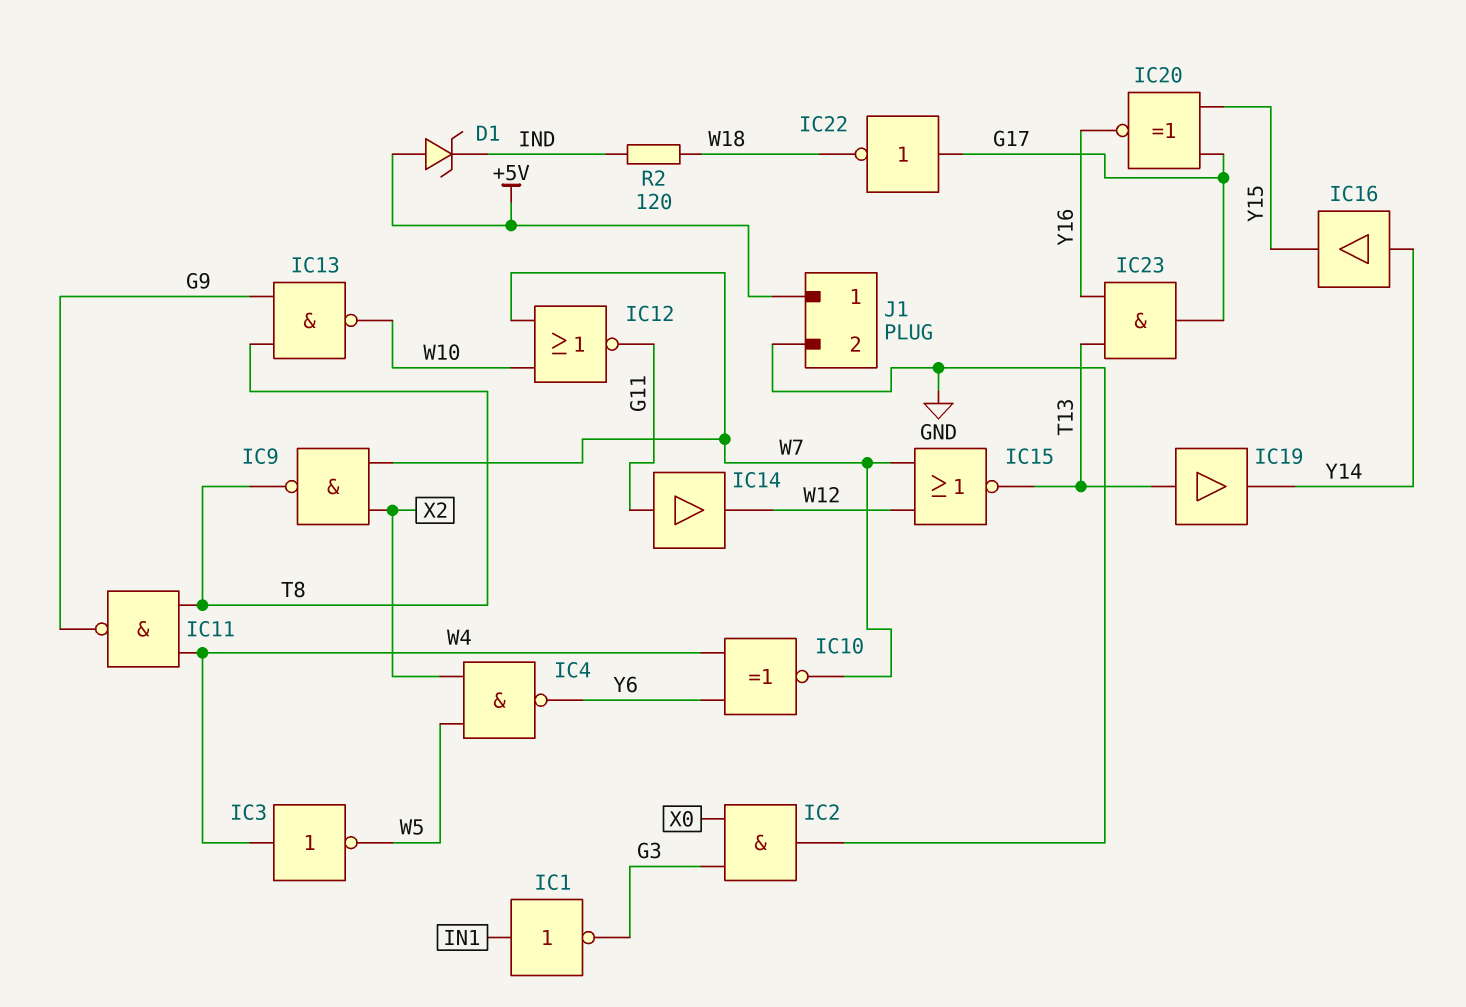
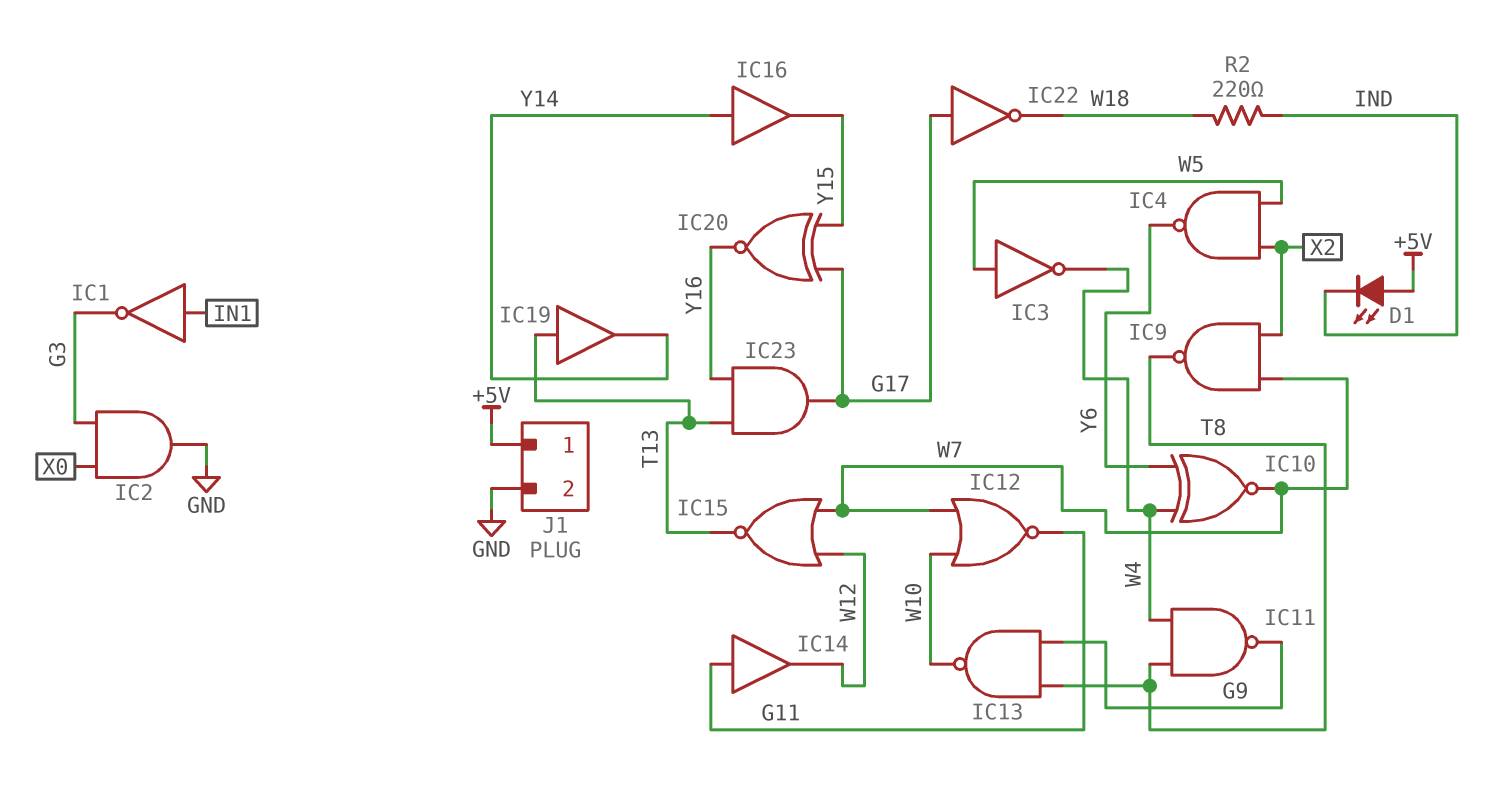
D1: zener (A +5V, K IND) -> LED (A +5V, K IND)
IC3: NOT (in W4, out W5) -> NOT (in W5, out W4)
R2: 120 (IND, W18) -> 220 (IND, W18)

